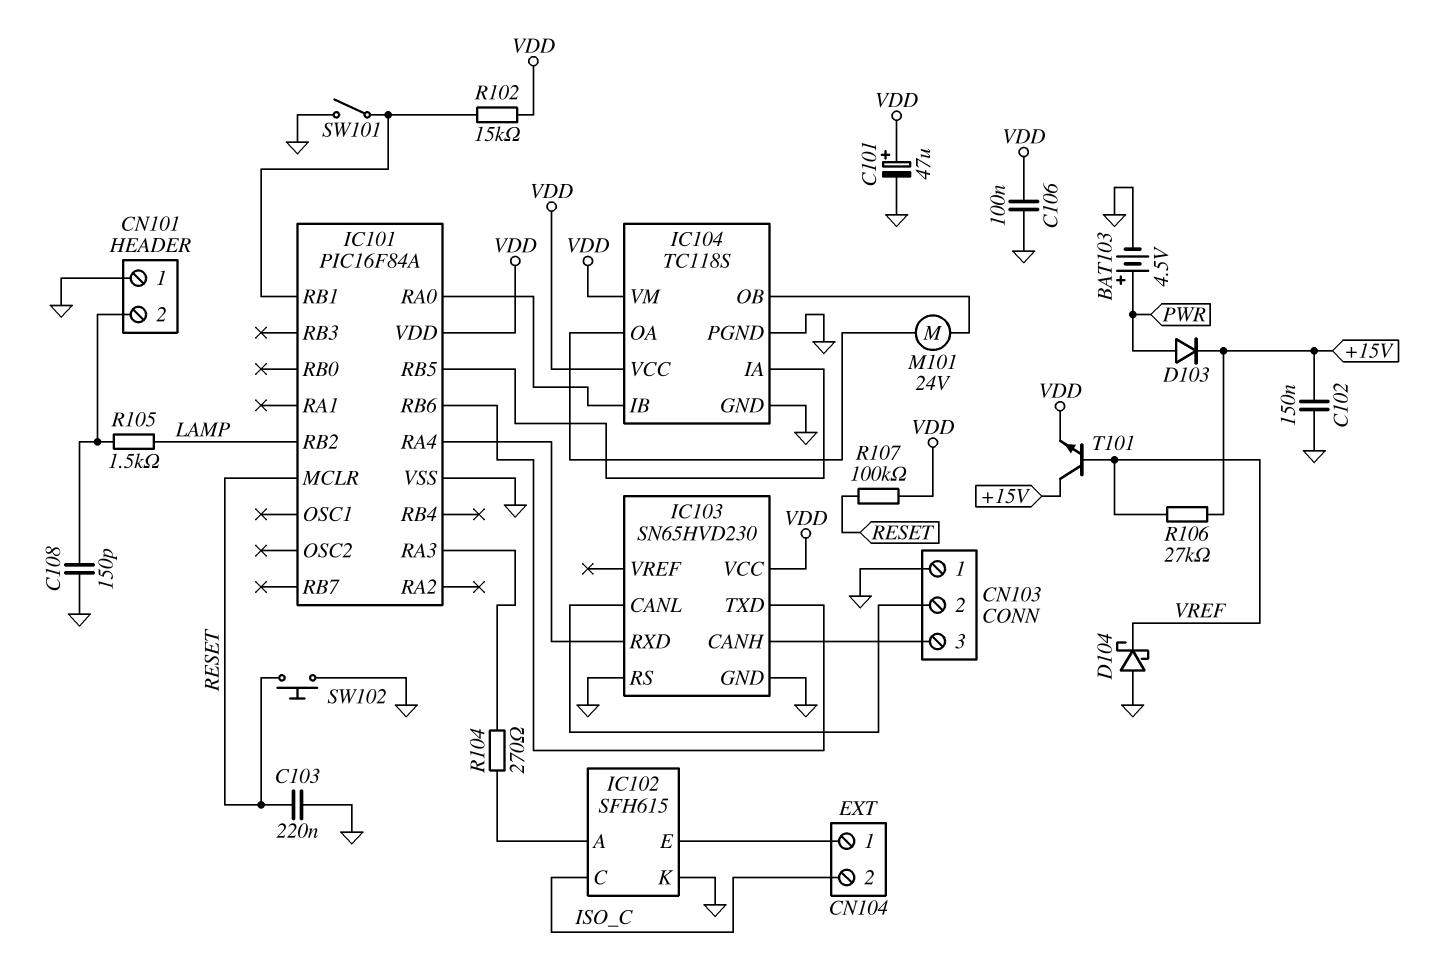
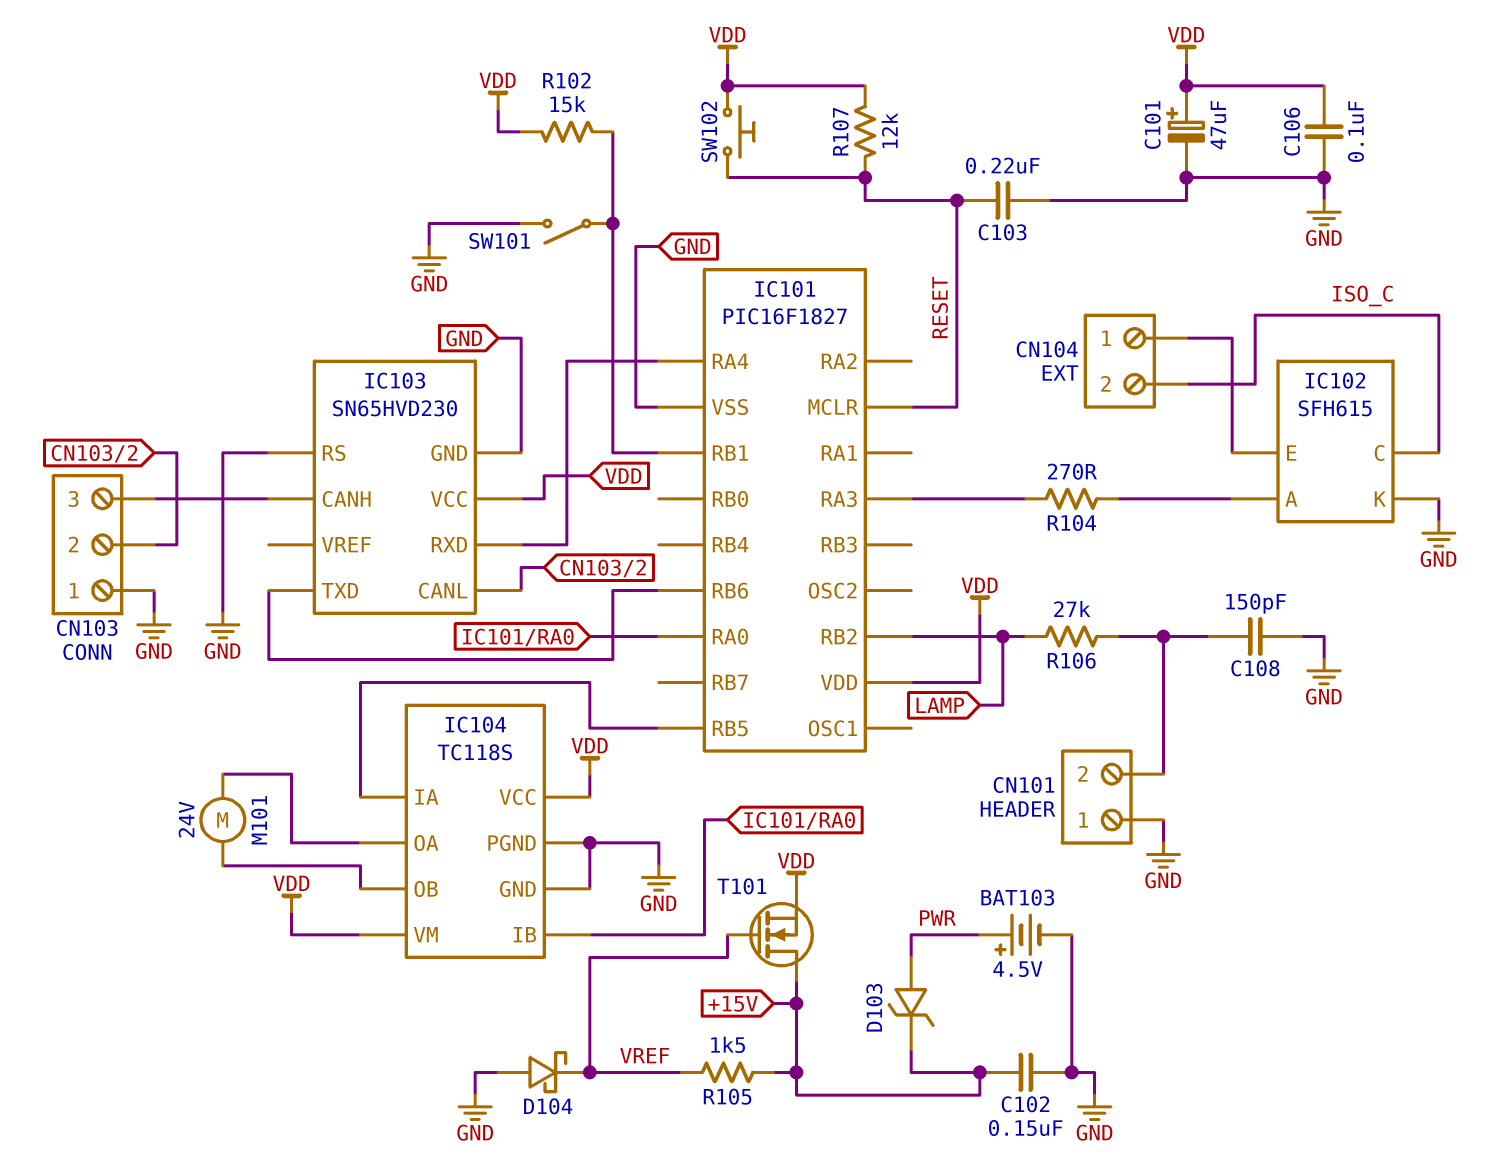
D103: diode (A PWR, K +15V) -> zener (A PWR, K +15V)
IC101: PIC16F84A -> PIC16F1827
R105: 1.5k (CN101/2, LAMP) -> 1.5k (+15V, VREF)
R106: 27k (+15V, VREF) -> 27k (CN101/2, LAMP)
R107: 100k (RESET, VDD) -> 12k (RESET, VDD)
SW102: button (GND, RESET) -> button (RESET, VDD)
T101: NPN (B VREF, C +15V, E VDD) -> NMOS (G VREF, D +15V, S VDD)

